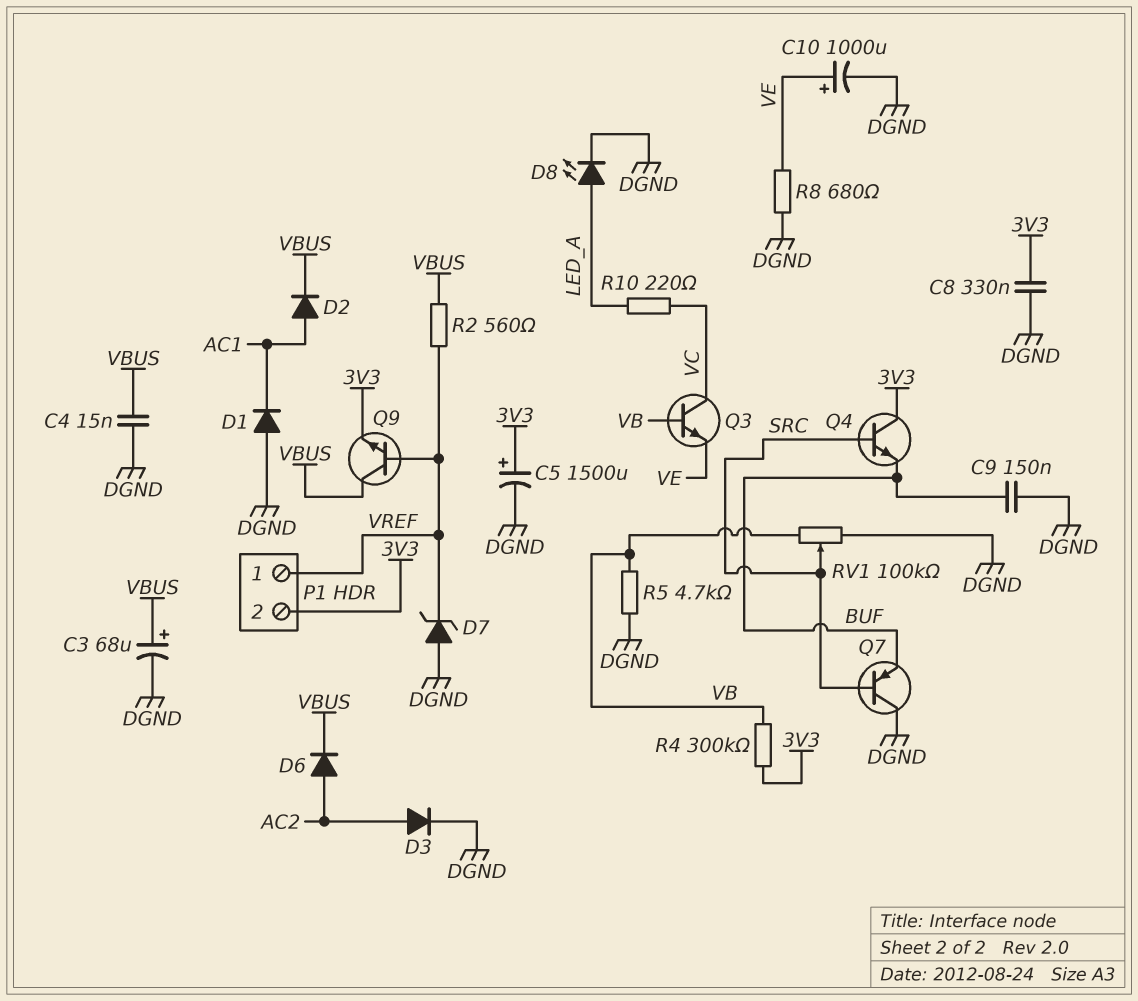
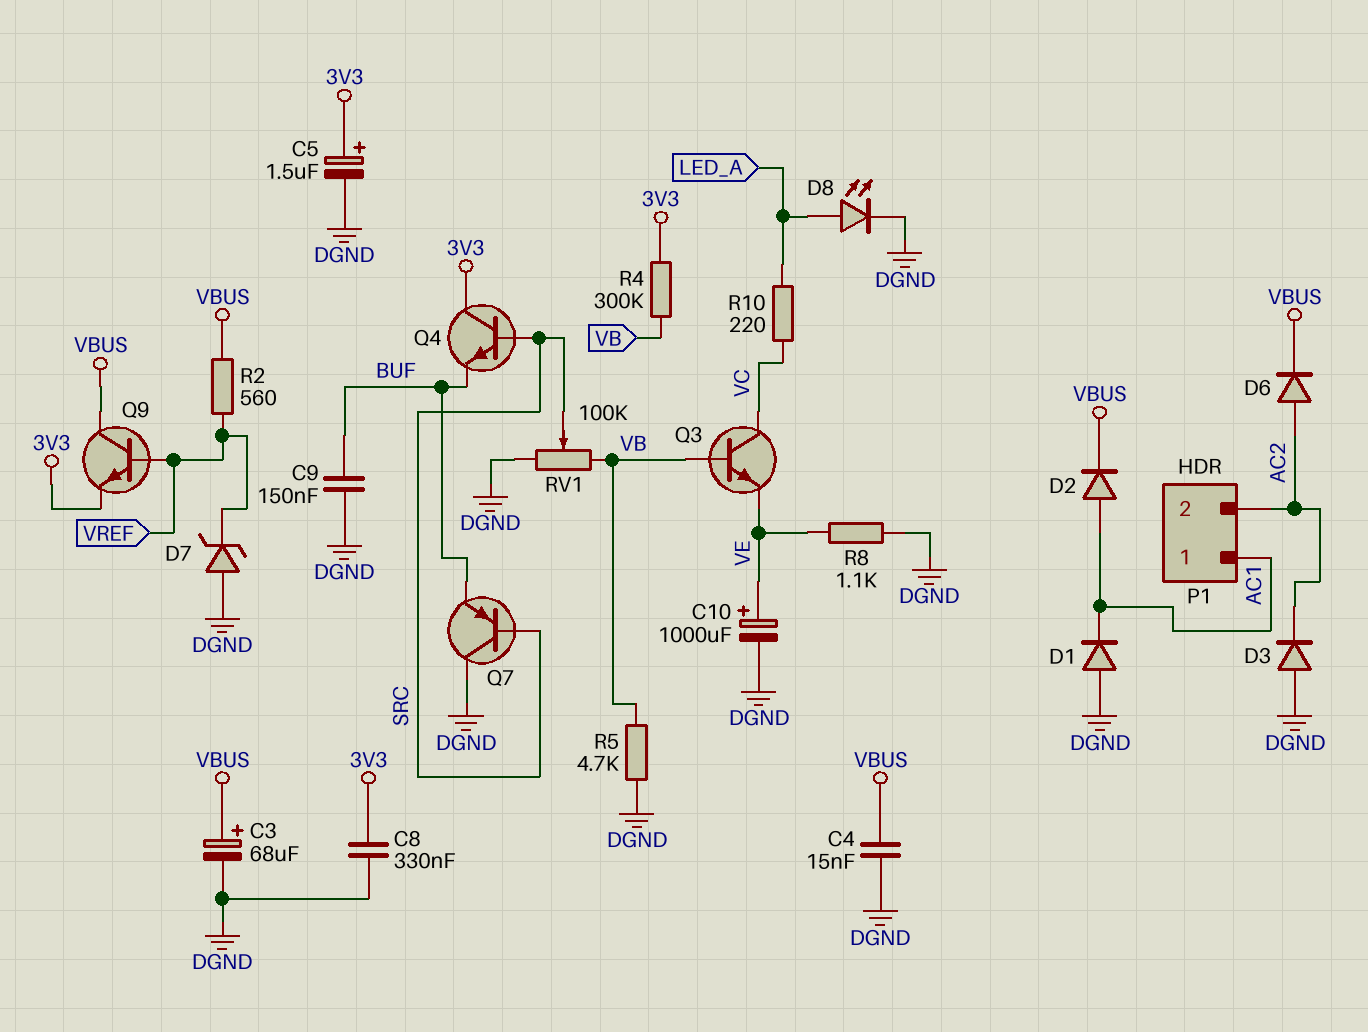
C5: 1500uF (plus 3V3, minus DGND) -> 1.5uF (plus 3V3, minus DGND)
D3: diode (A AC2, K DGND) -> diode (A DGND, K AC2)
P1 pin 1: VREF -> AC1
P1 pin 2: 3V3 -> AC2
R8: 680 (DGND, VE) -> 1.1k (DGND, VE)

